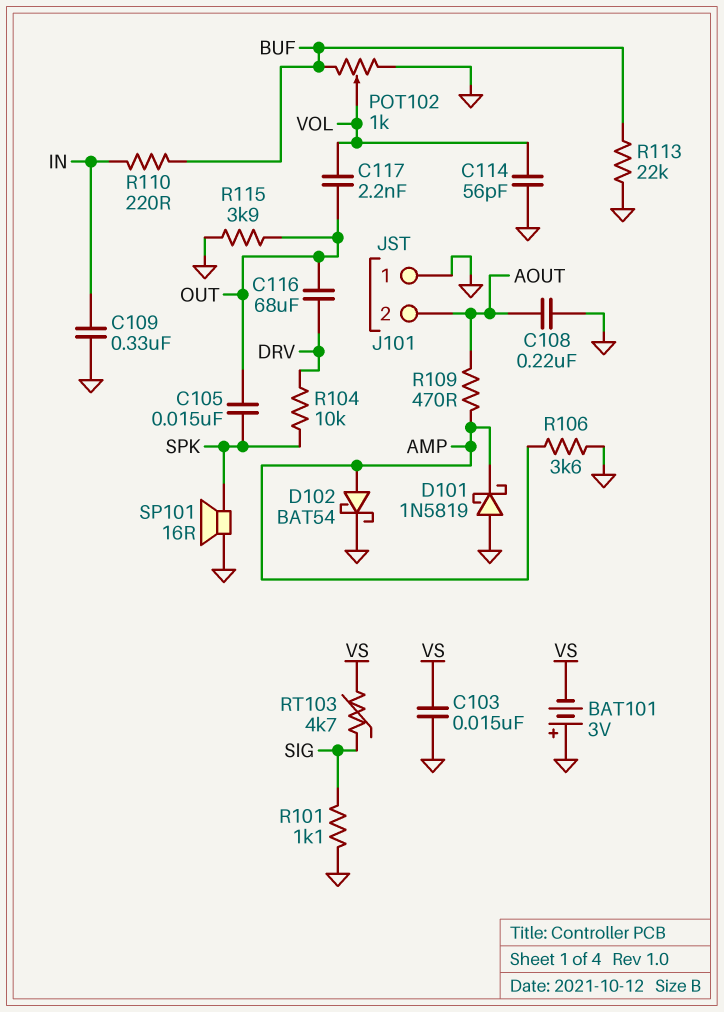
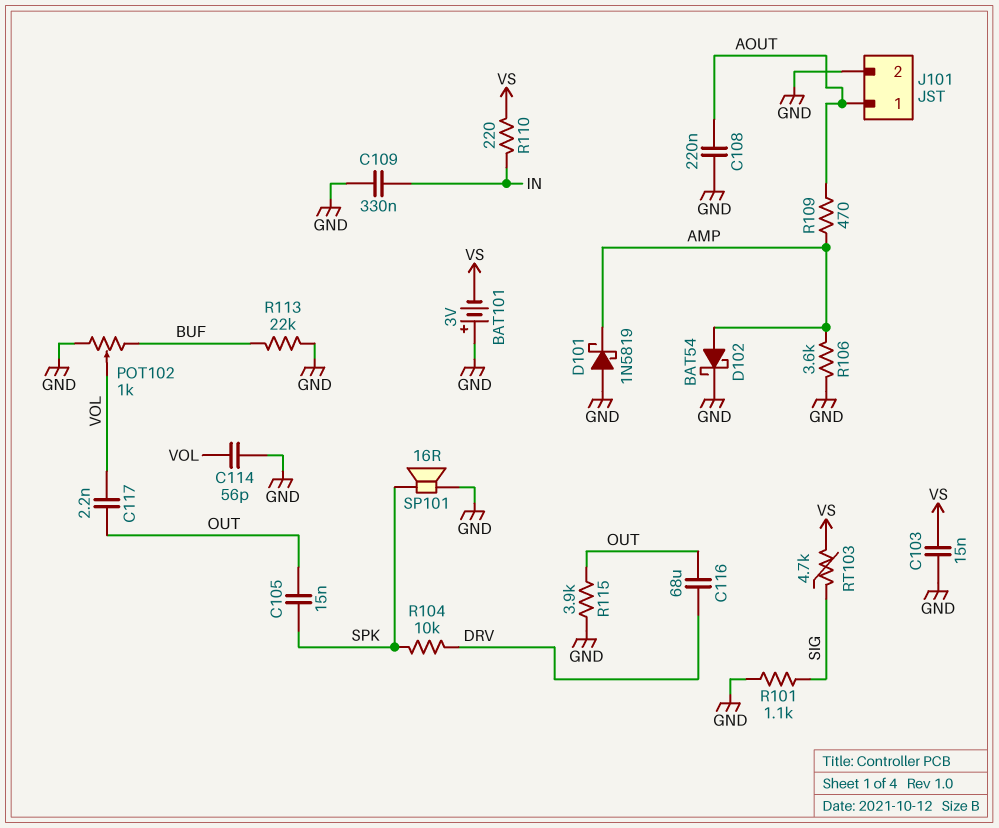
J101 pin 1: GND -> AOUT
J101 pin 2: AOUT -> GND
R110: 220 (BUF, IN) -> 220 (IN, VS)

